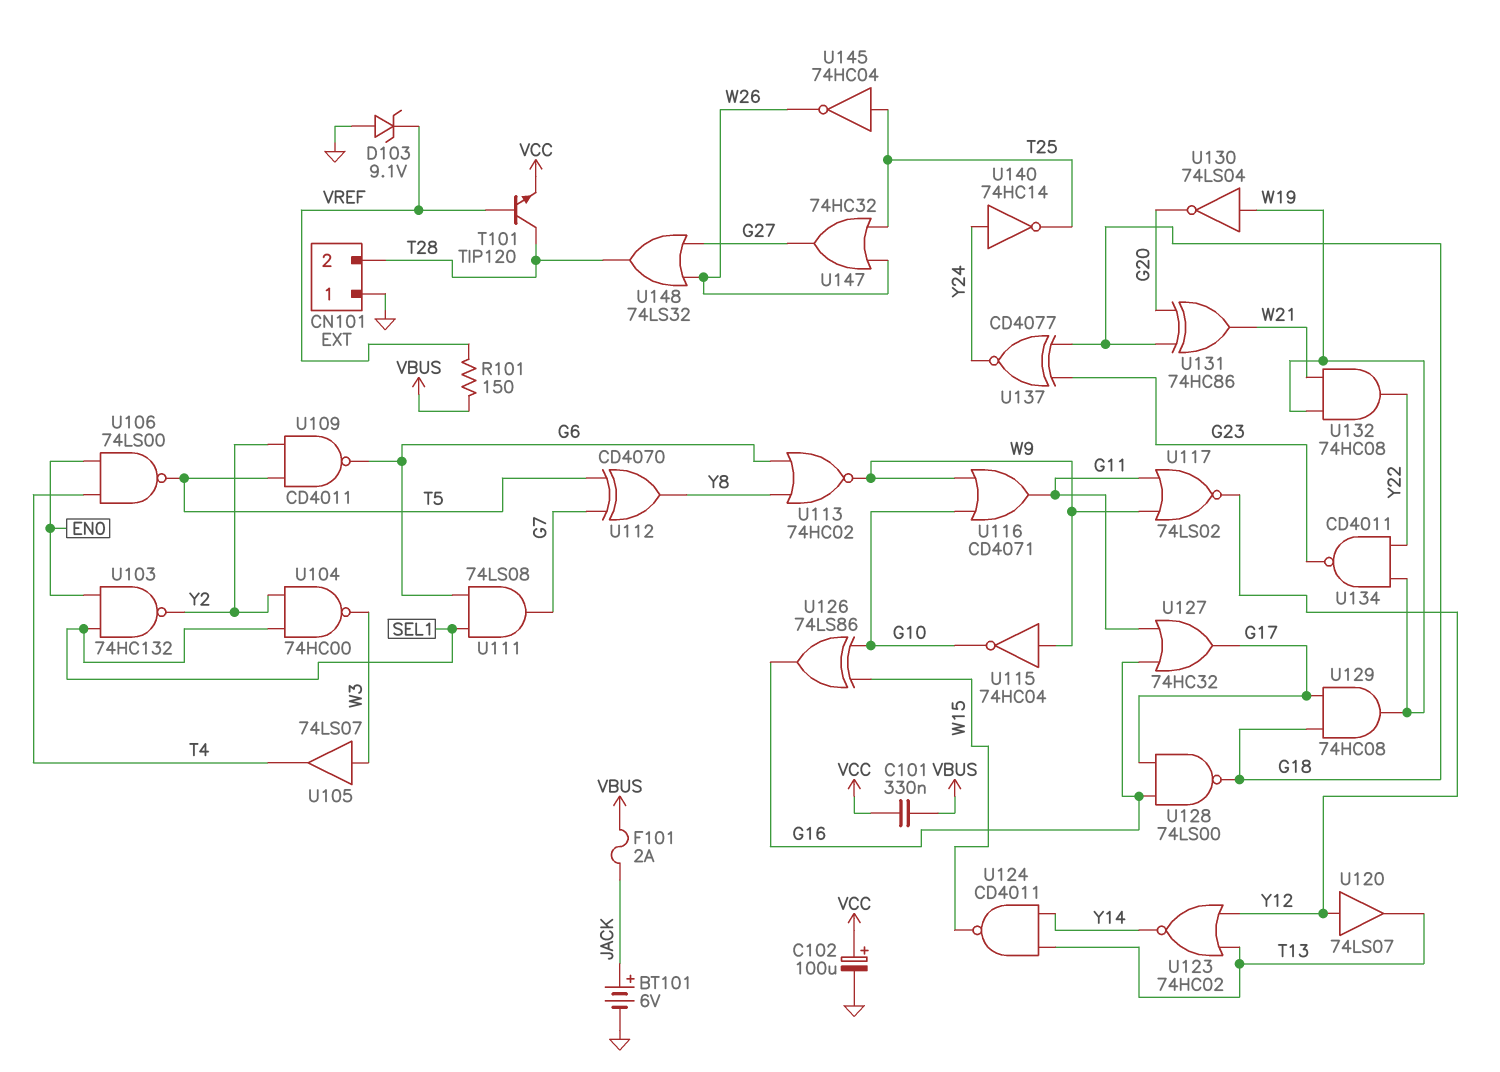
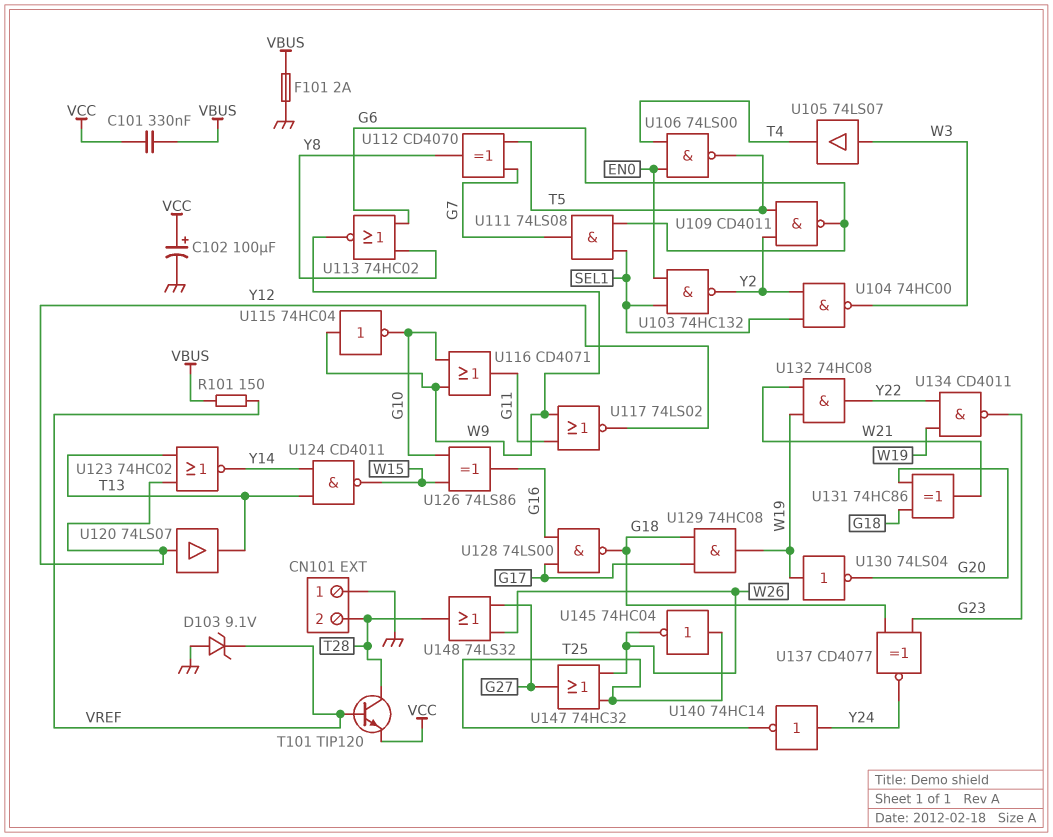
BT101: 6V (plus JACK, minus GND) -> none
F101: 2A (JACK, VBUS) -> 2A (GND, VBUS)
U127: OR 74HC32 (in G11, in G16, out G17) -> none

